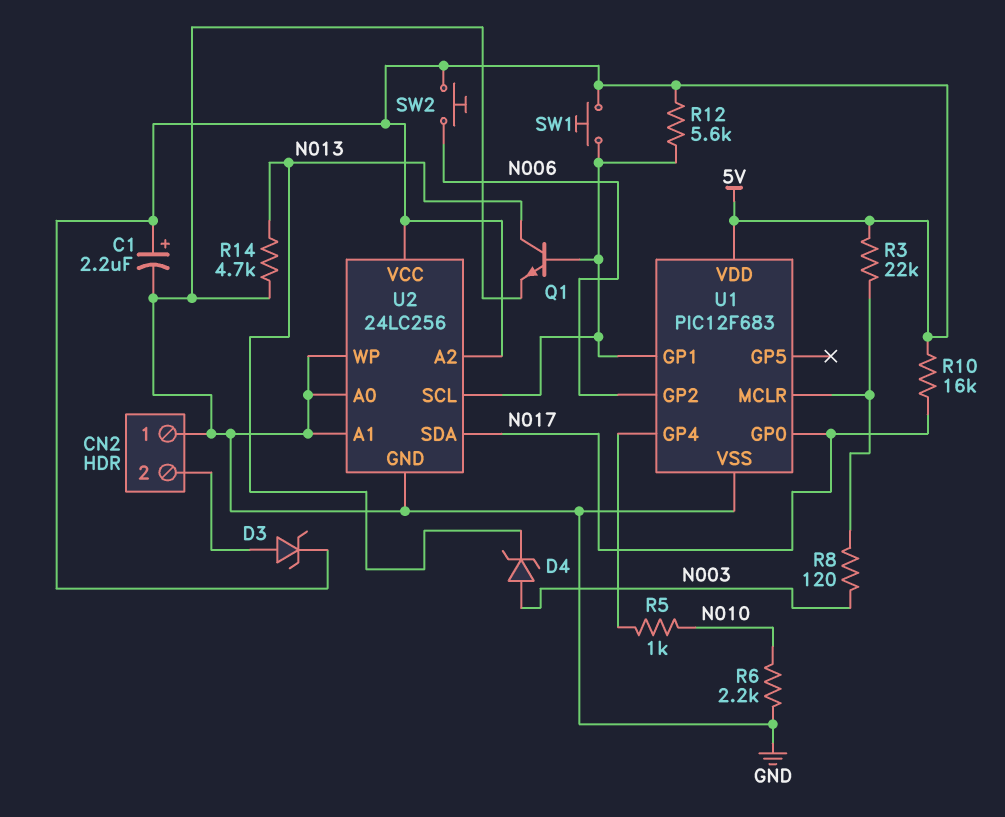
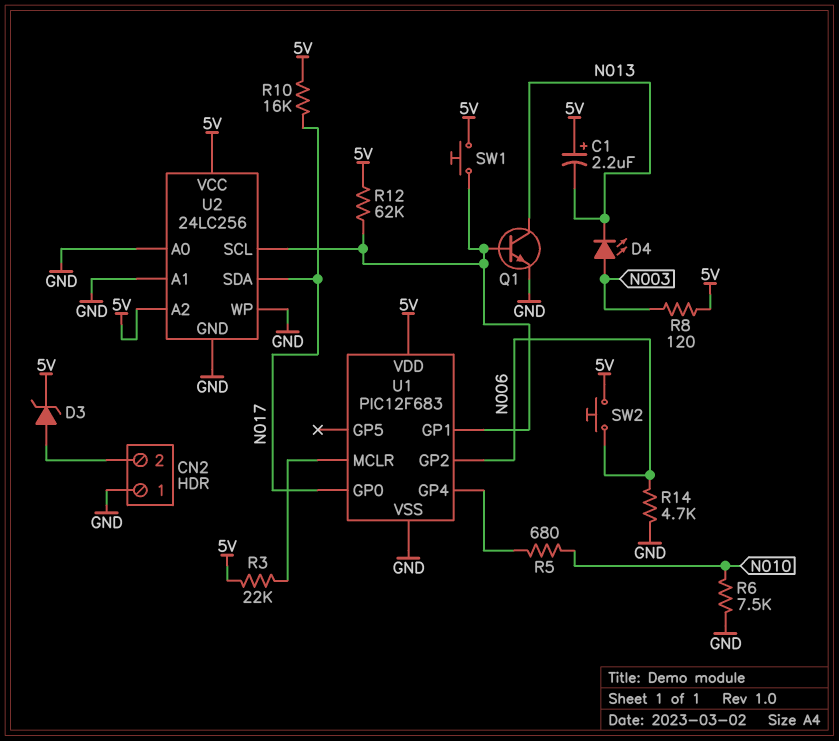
C1: 2.2uF (plus 5V, minus GND) -> 2.2uF (plus 5V, minus N013)
D4: zener (A N003, K N013) -> LED (A N003, K N013)
R5: 1k (N010, U1/GP4) -> 680 (N010, U1/GP4)
R6: 2.2k (GND, N010) -> 7.5k (GND, N010)
R8: 120 (N003, U1/MCLR) -> 120 (5V, N003)
R12: 5.6k (5V, U1/GP1) -> 62k (5V, U1/GP1)
R14: 4.7k (GND, N013) -> 4.7k (GND, N006)

